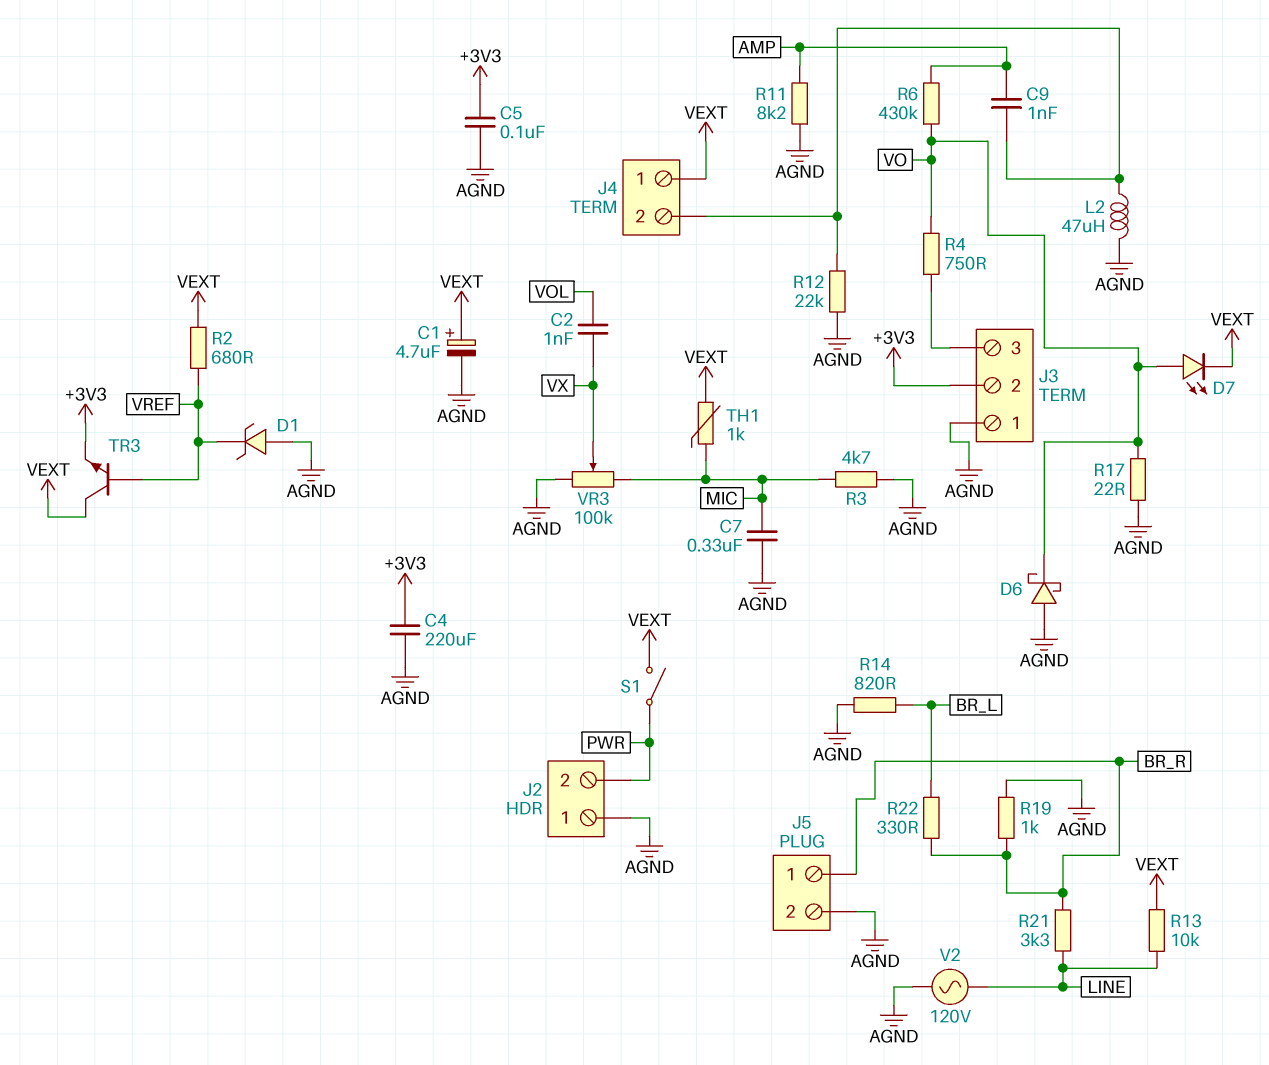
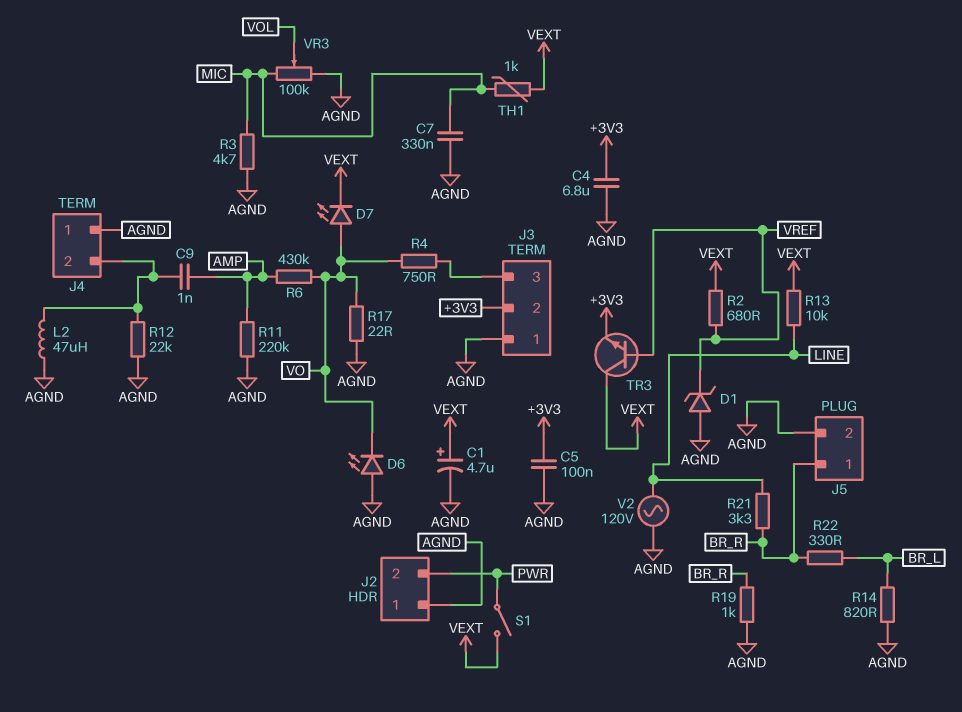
C2: 1nF (VOL, VX) -> none
C4: 220uF (+3V3, AGND) -> 6.8uF (+3V3, AGND)
D6: schottky (A AGND, K VO) -> LED (A AGND, K VO)
J4 pin 1: VEXT -> AGND
R11: 8.2k (AGND, AMP) -> 220k (AGND, AMP)
VR3: 100k (AGND, MIC, wiper VX) -> 100k (AGND, MIC, wiper VOL)

